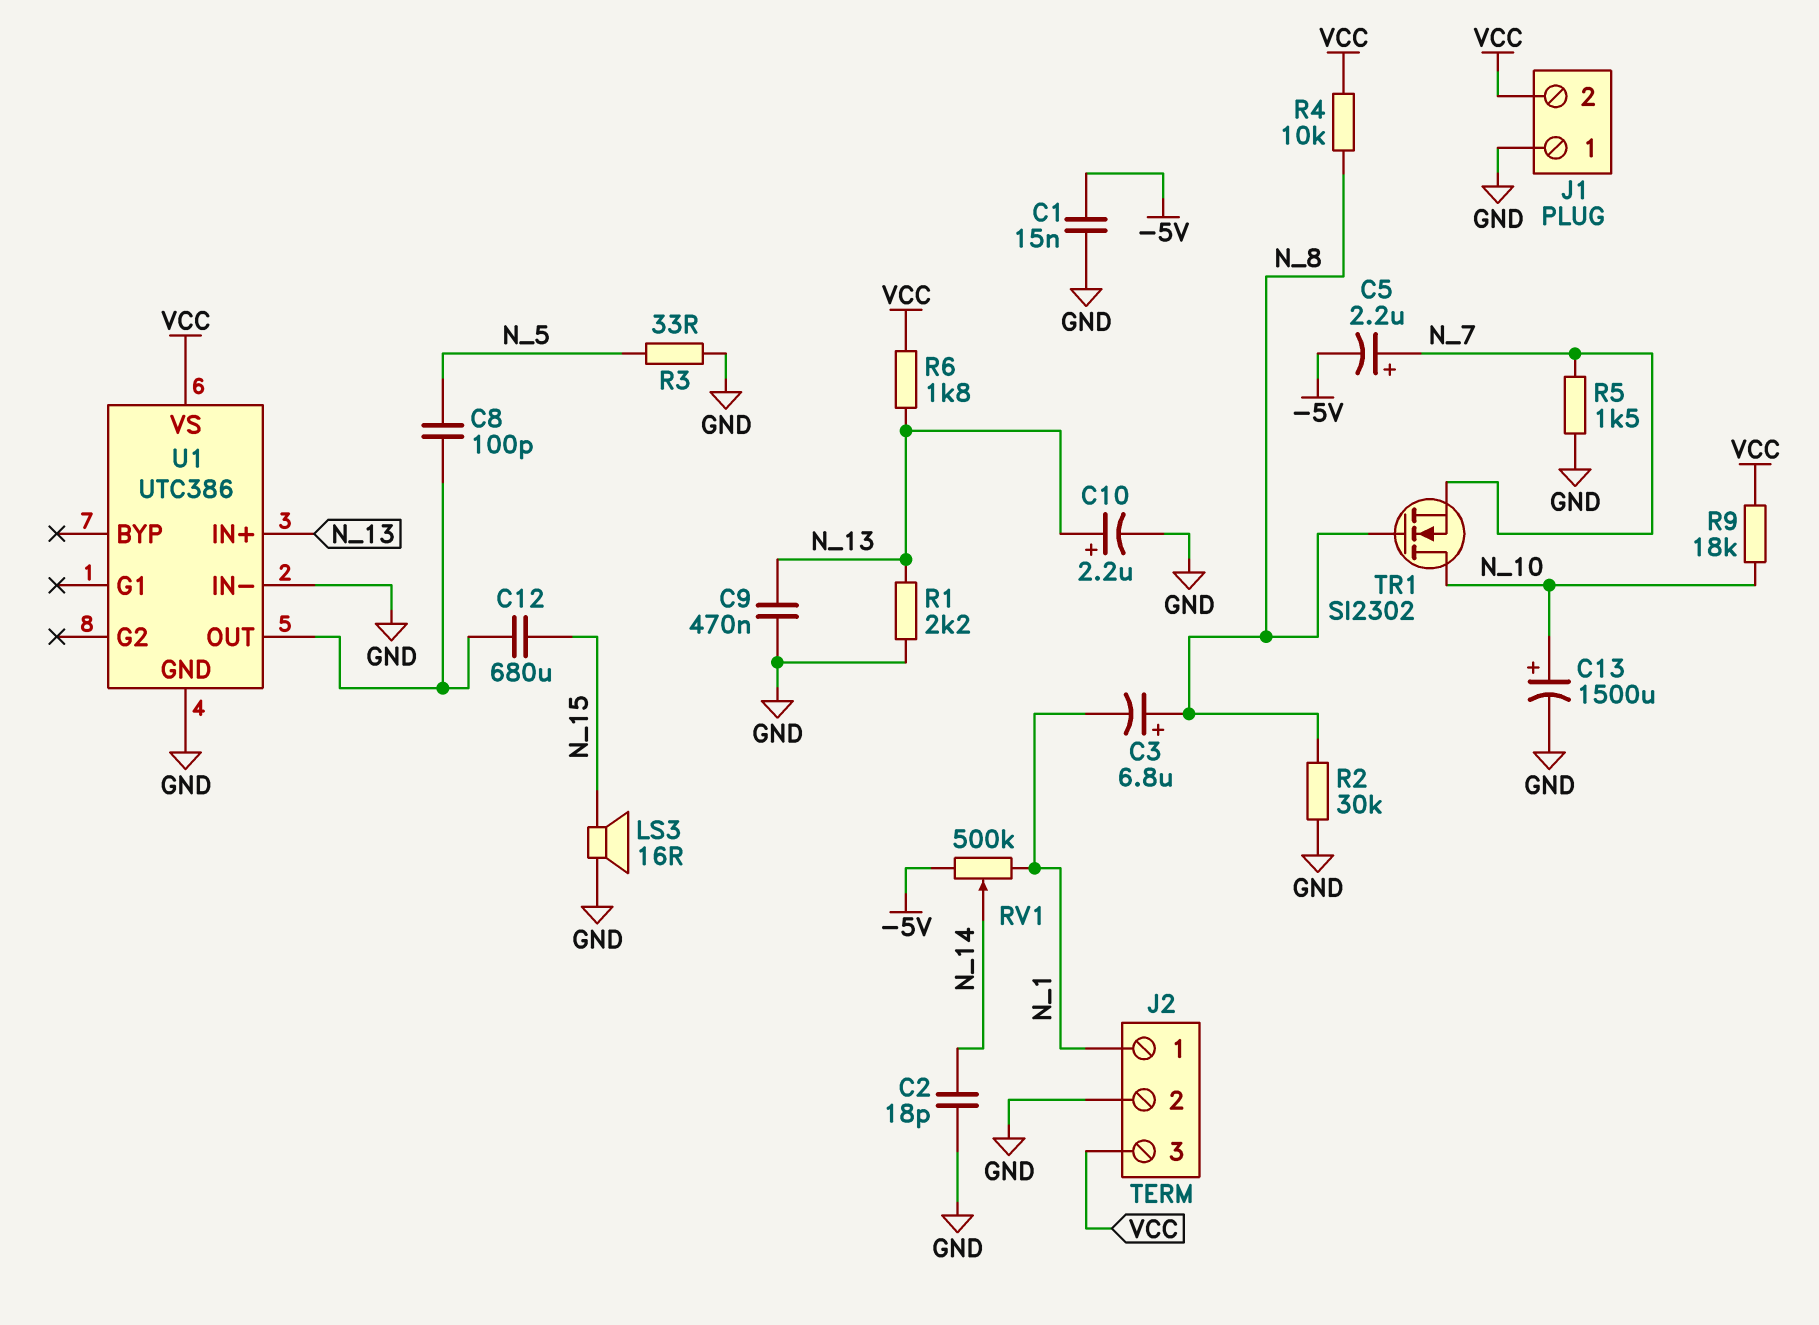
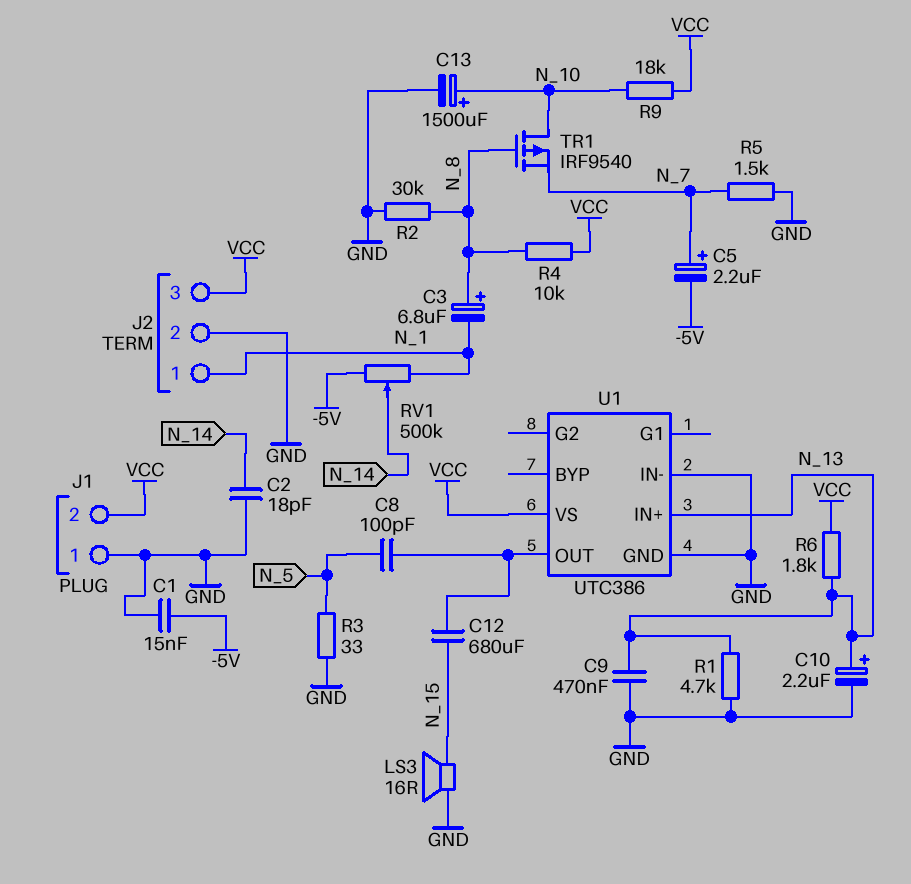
R1: 2.2k (GND, N_13) -> 4.7k (GND, N_13)
TR1: NMOS SI2302 (G N_8, D N_10, S N_7) -> PMOS IRF9540 (G N_8, D N_10, S N_7)

